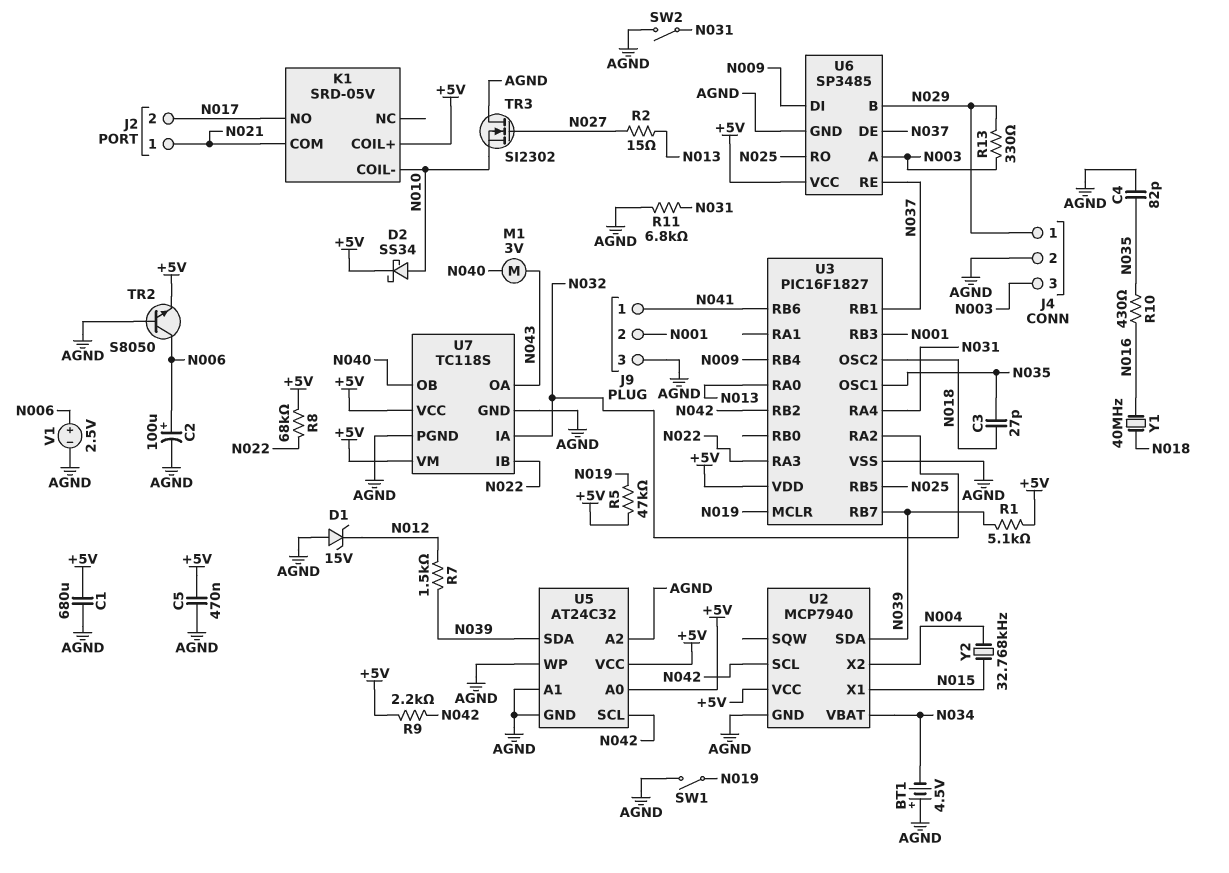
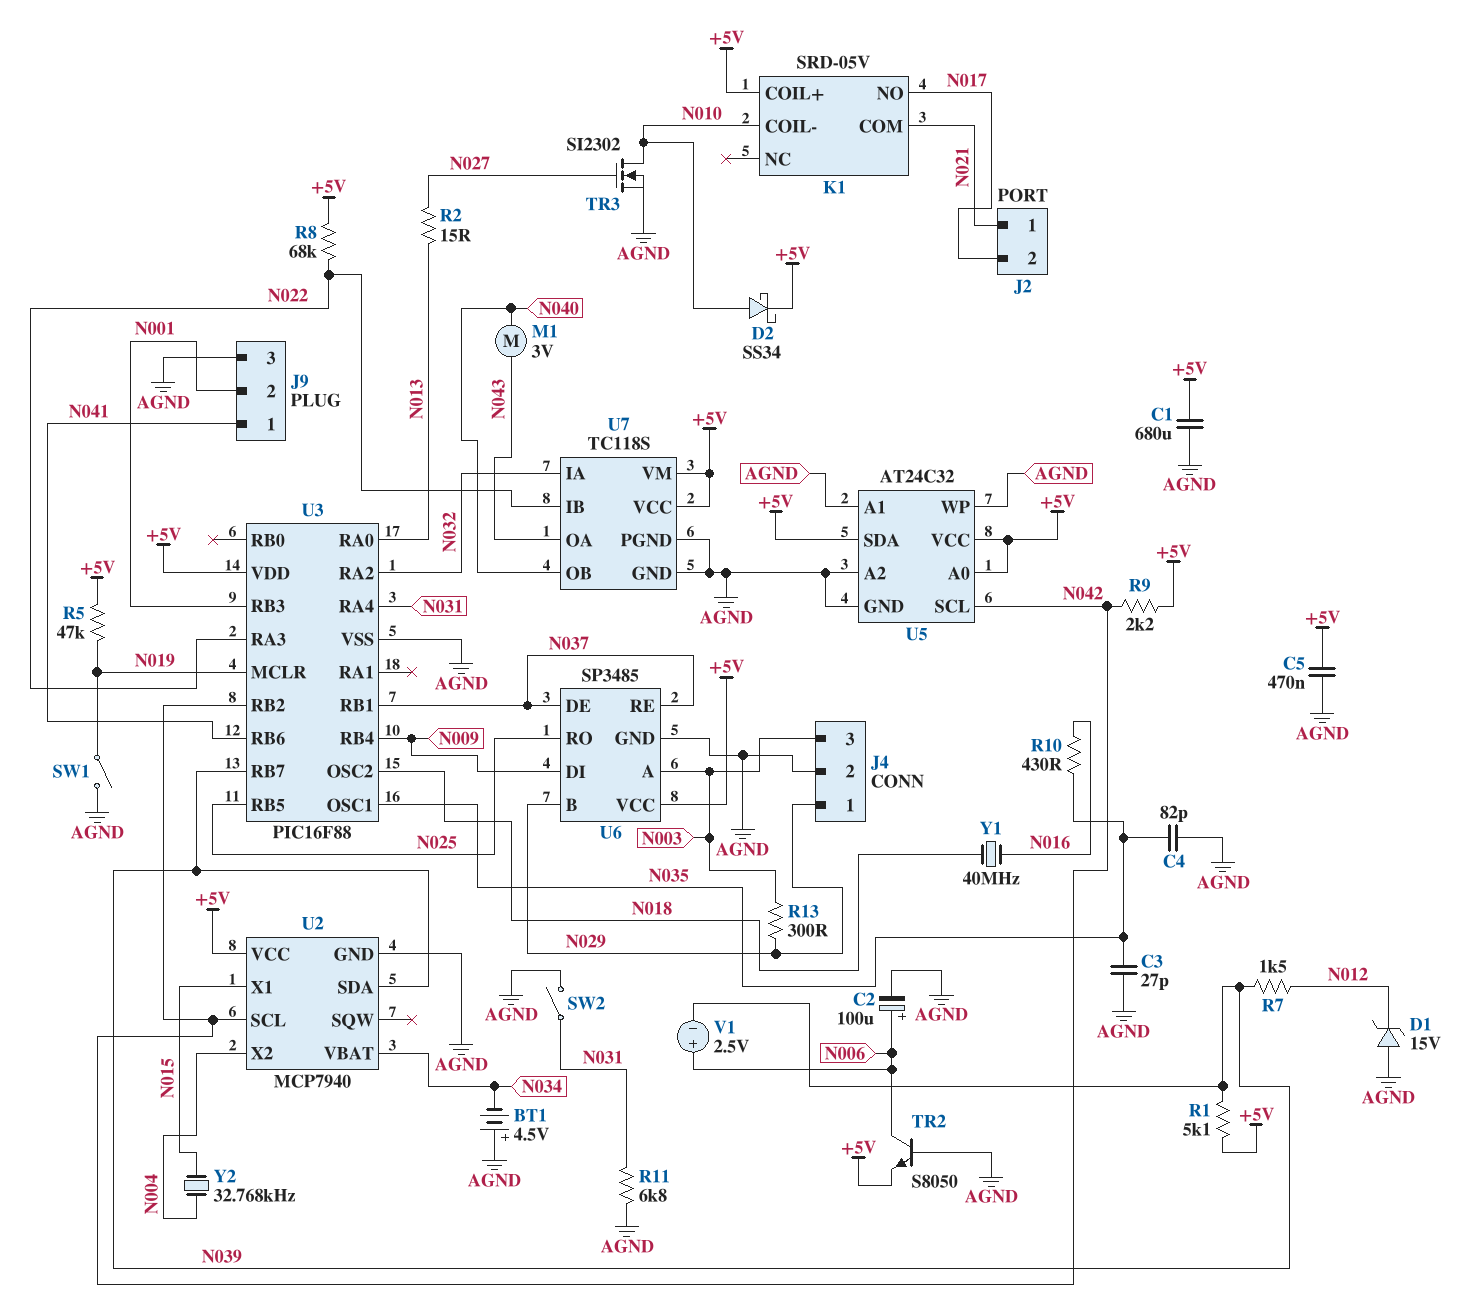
C3: 27pF (N018, N035) -> 27pF (AGND, N035)
R13: 330 (N003, N029) -> 300 (N003, N029)
TR3: NMOS SI2302 (G N027, D AGND, S N010) -> NMOS SI2302 (G N027, D N010, S AGND)
U3: PIC16F1827 -> PIC16F88
U5 pin SDA: N039 -> +5V
V1: 2.5V (plus N006, minus AGND) -> 2.5V (plus N006, minus N039)

